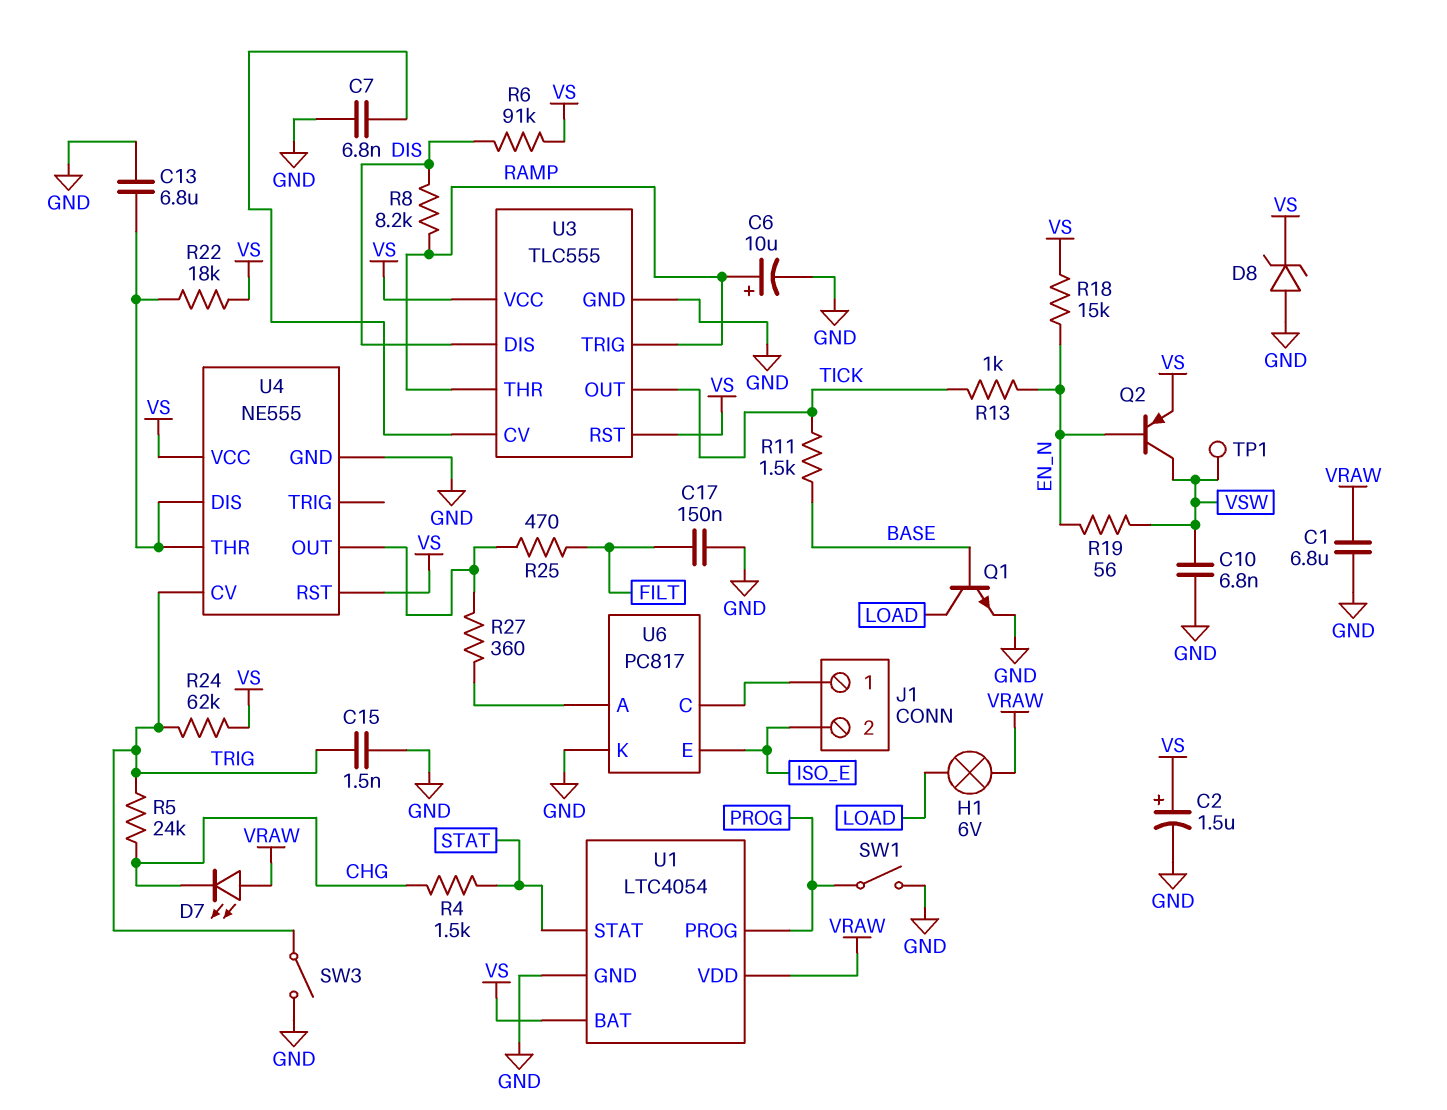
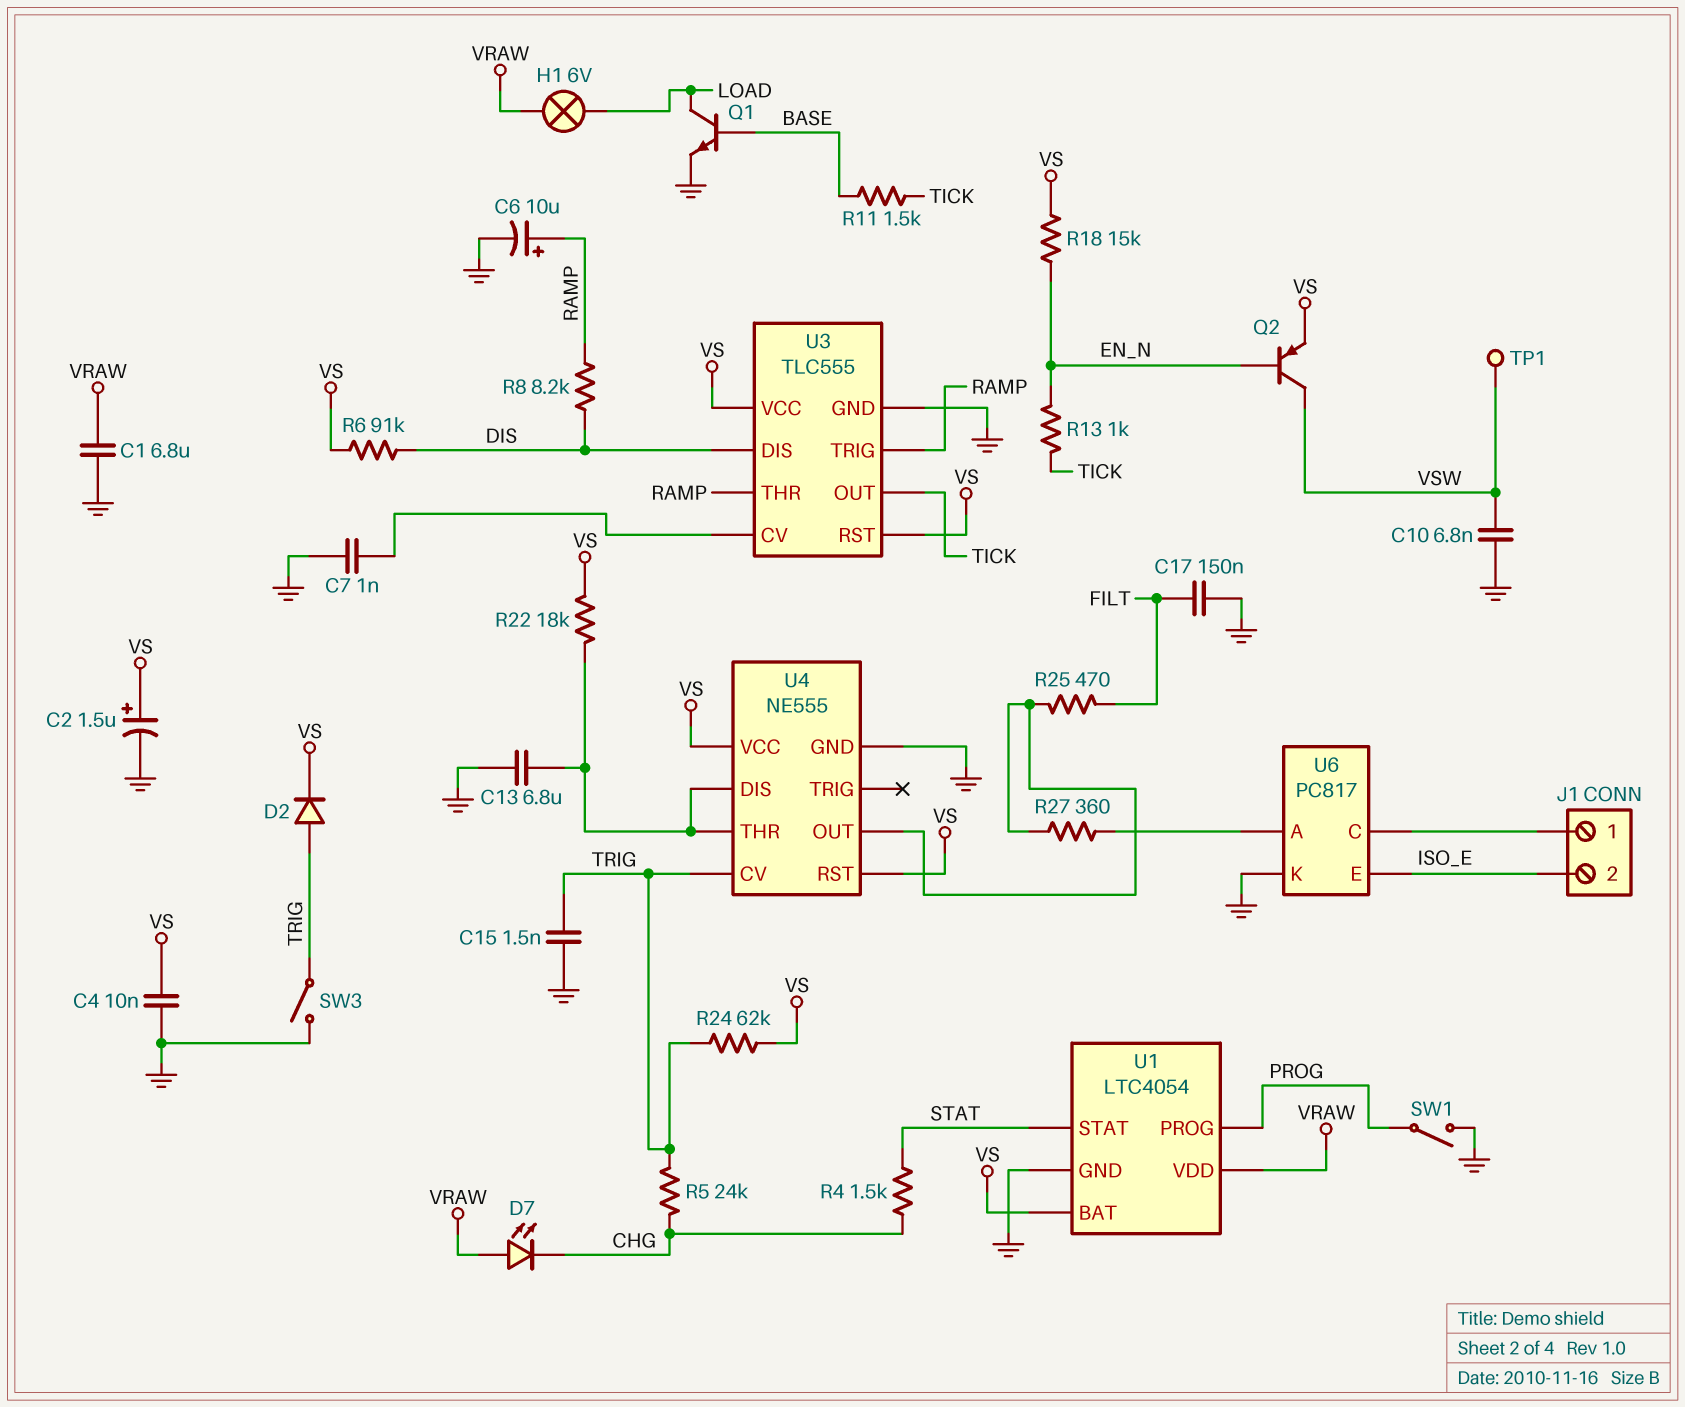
C4: none -> 10nF (GND, VS)
C7: 6.8nF (GND, U3/CV) -> 1nF (GND, U3/CV)
D2: none -> diode (A TRIG, K VS)
D8: zener (A GND, K VS) -> none
R19: 56 (EN_N, VSW) -> none

